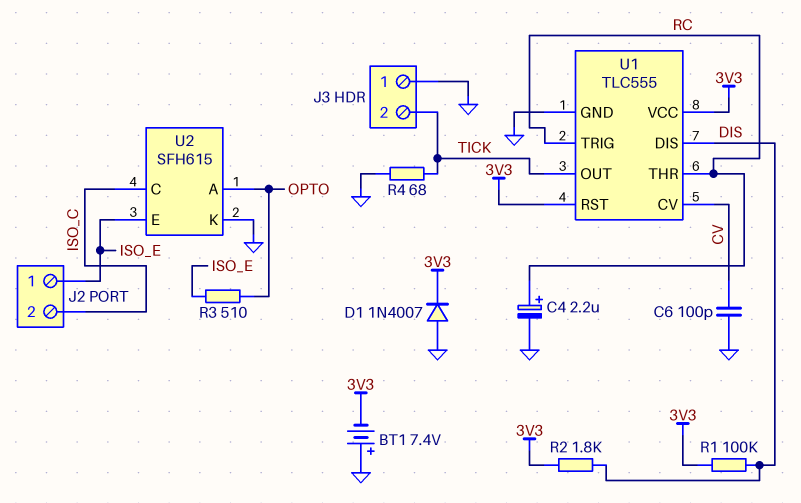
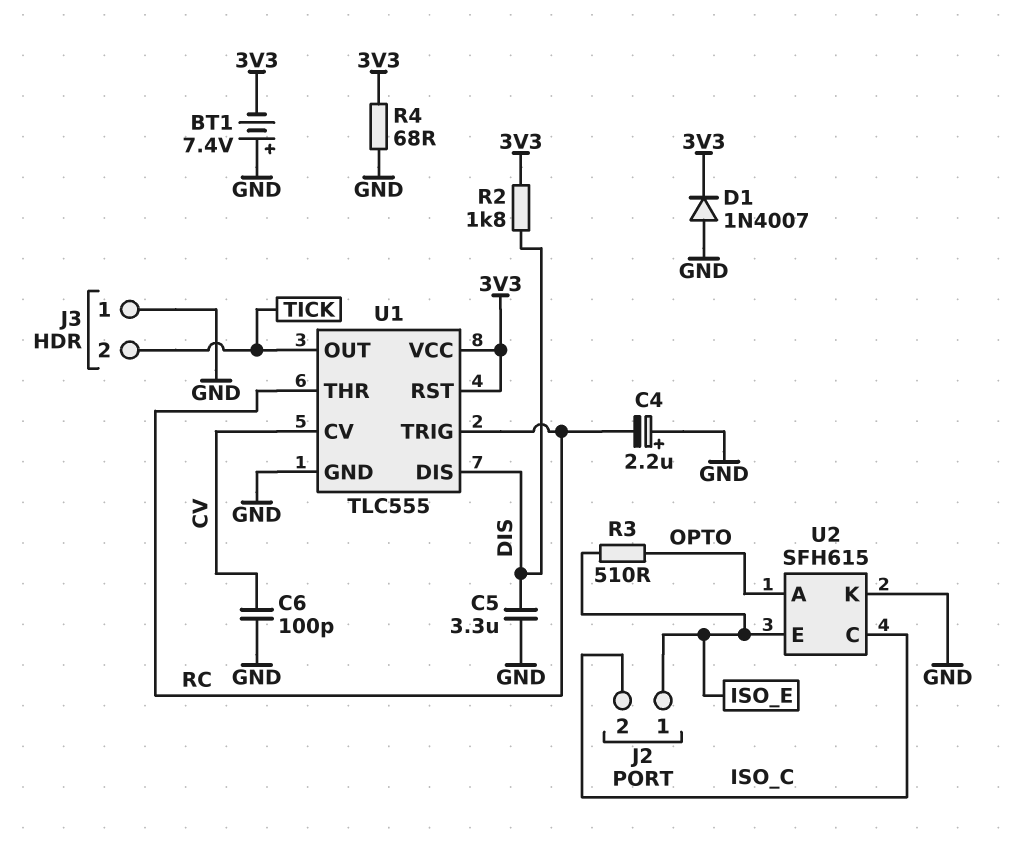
C4: 2.2uF (plus RC, minus GND) -> 2.2uF (plus GND, minus RC)
C5: none -> 3.3uF (DIS, GND)
R1: 100k (3V3, DIS) -> none
R4: 68 (GND, TICK) -> 68 (3V3, GND)

